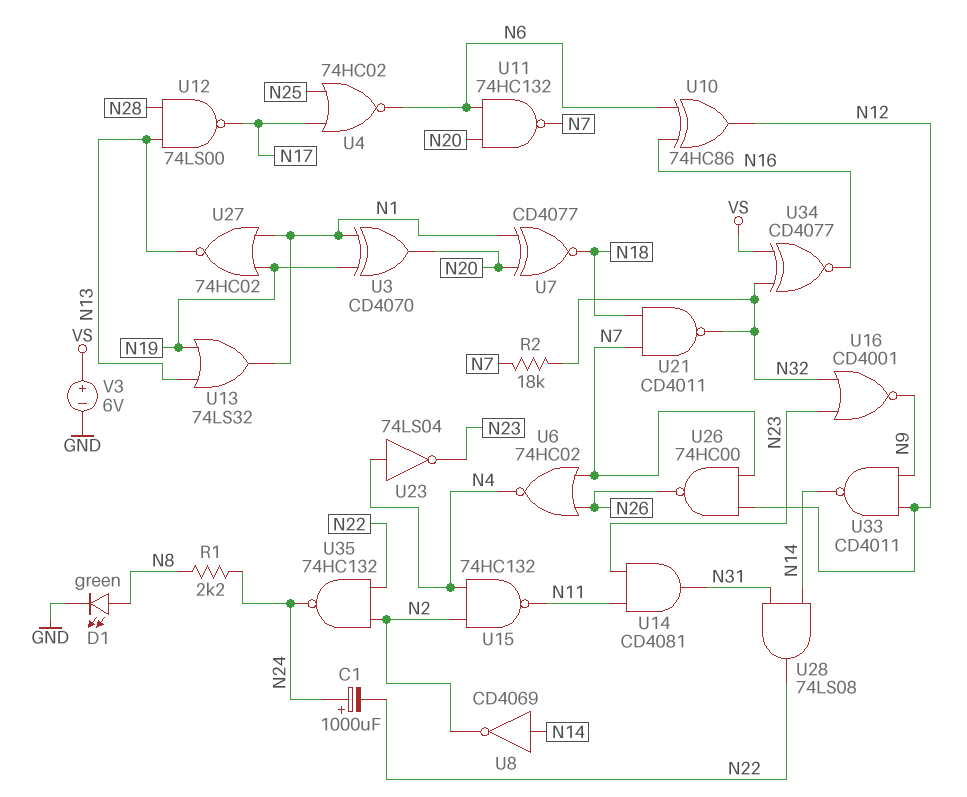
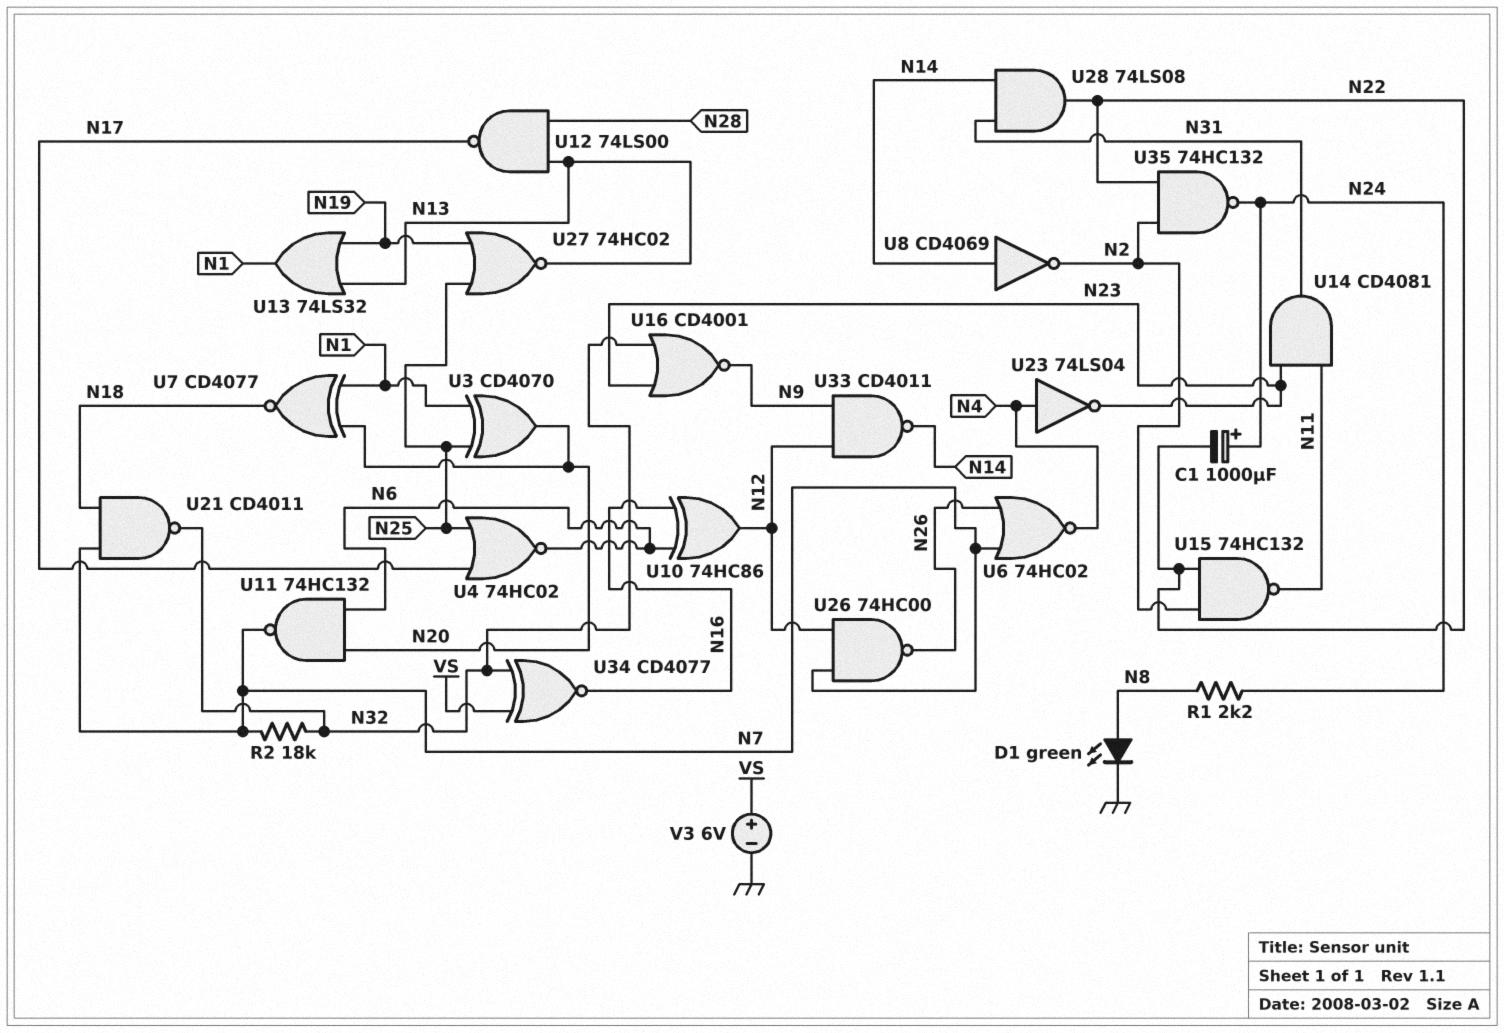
U3: XOR CD4070 (in N1, in N19, out N20) -> XOR CD4070 (in N1, in N25, out N20)
U15: NAND 74HC132 (in N2, in N4, out N11) -> NAND 74HC132 (in N2, in N22, out N11)
U27: NOR 74HC02 (in N1, in N19, out N13) -> NOR 74HC02 (in N19, in N25, out N13)

